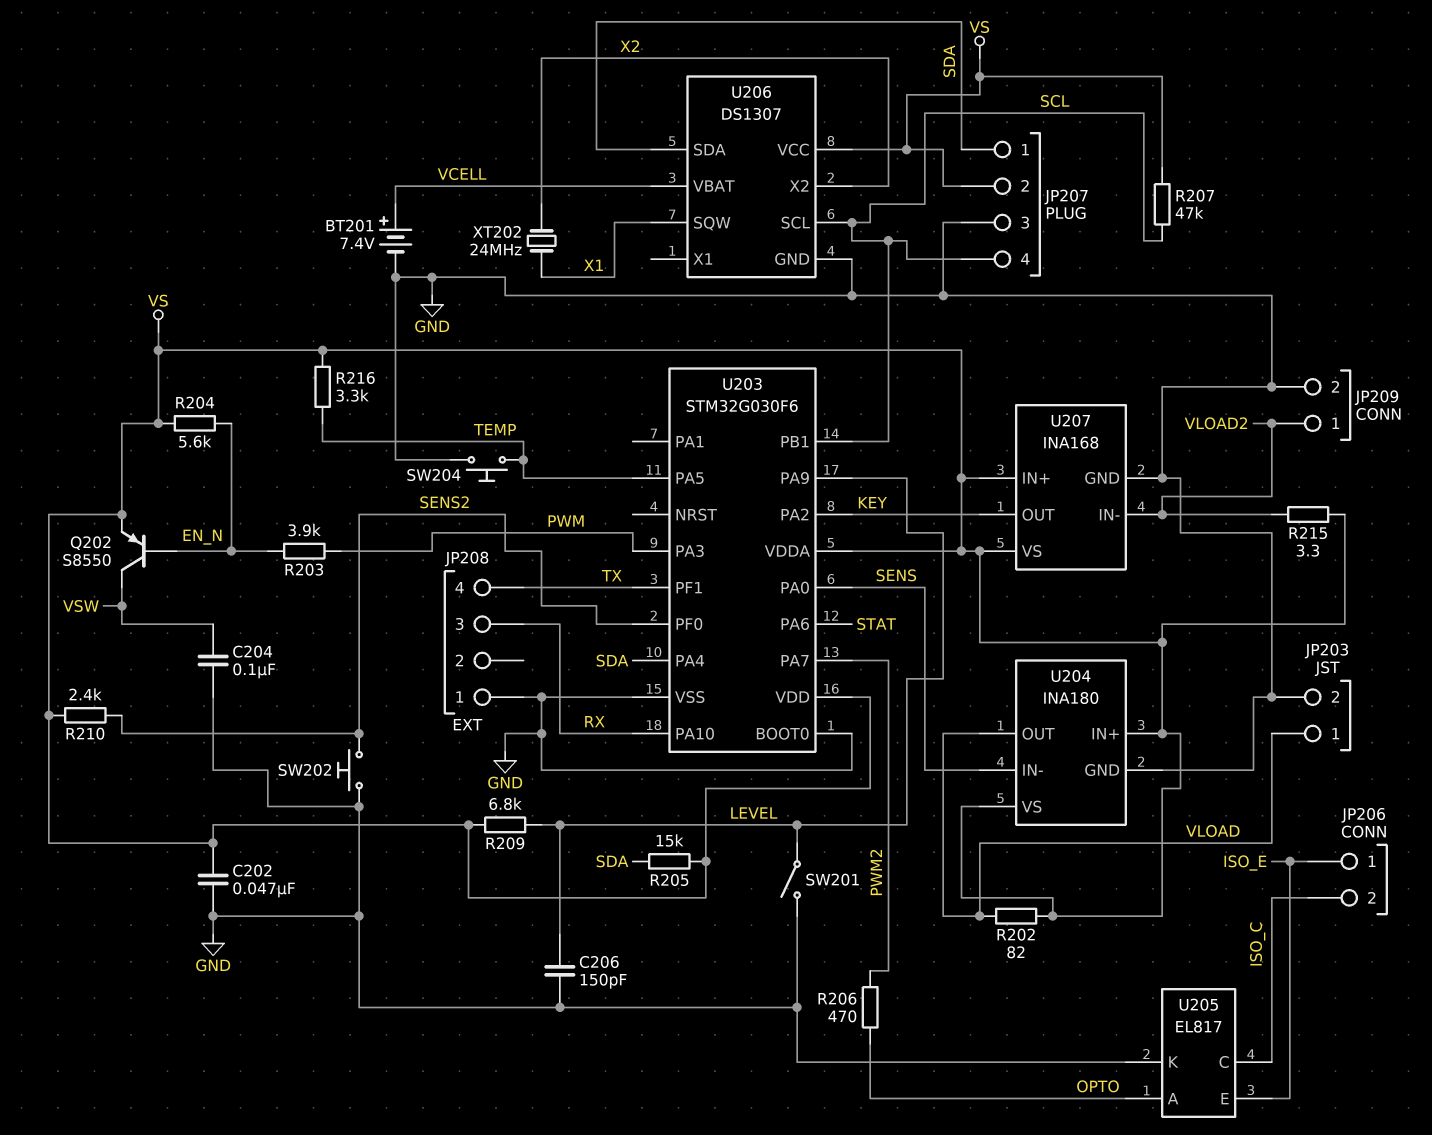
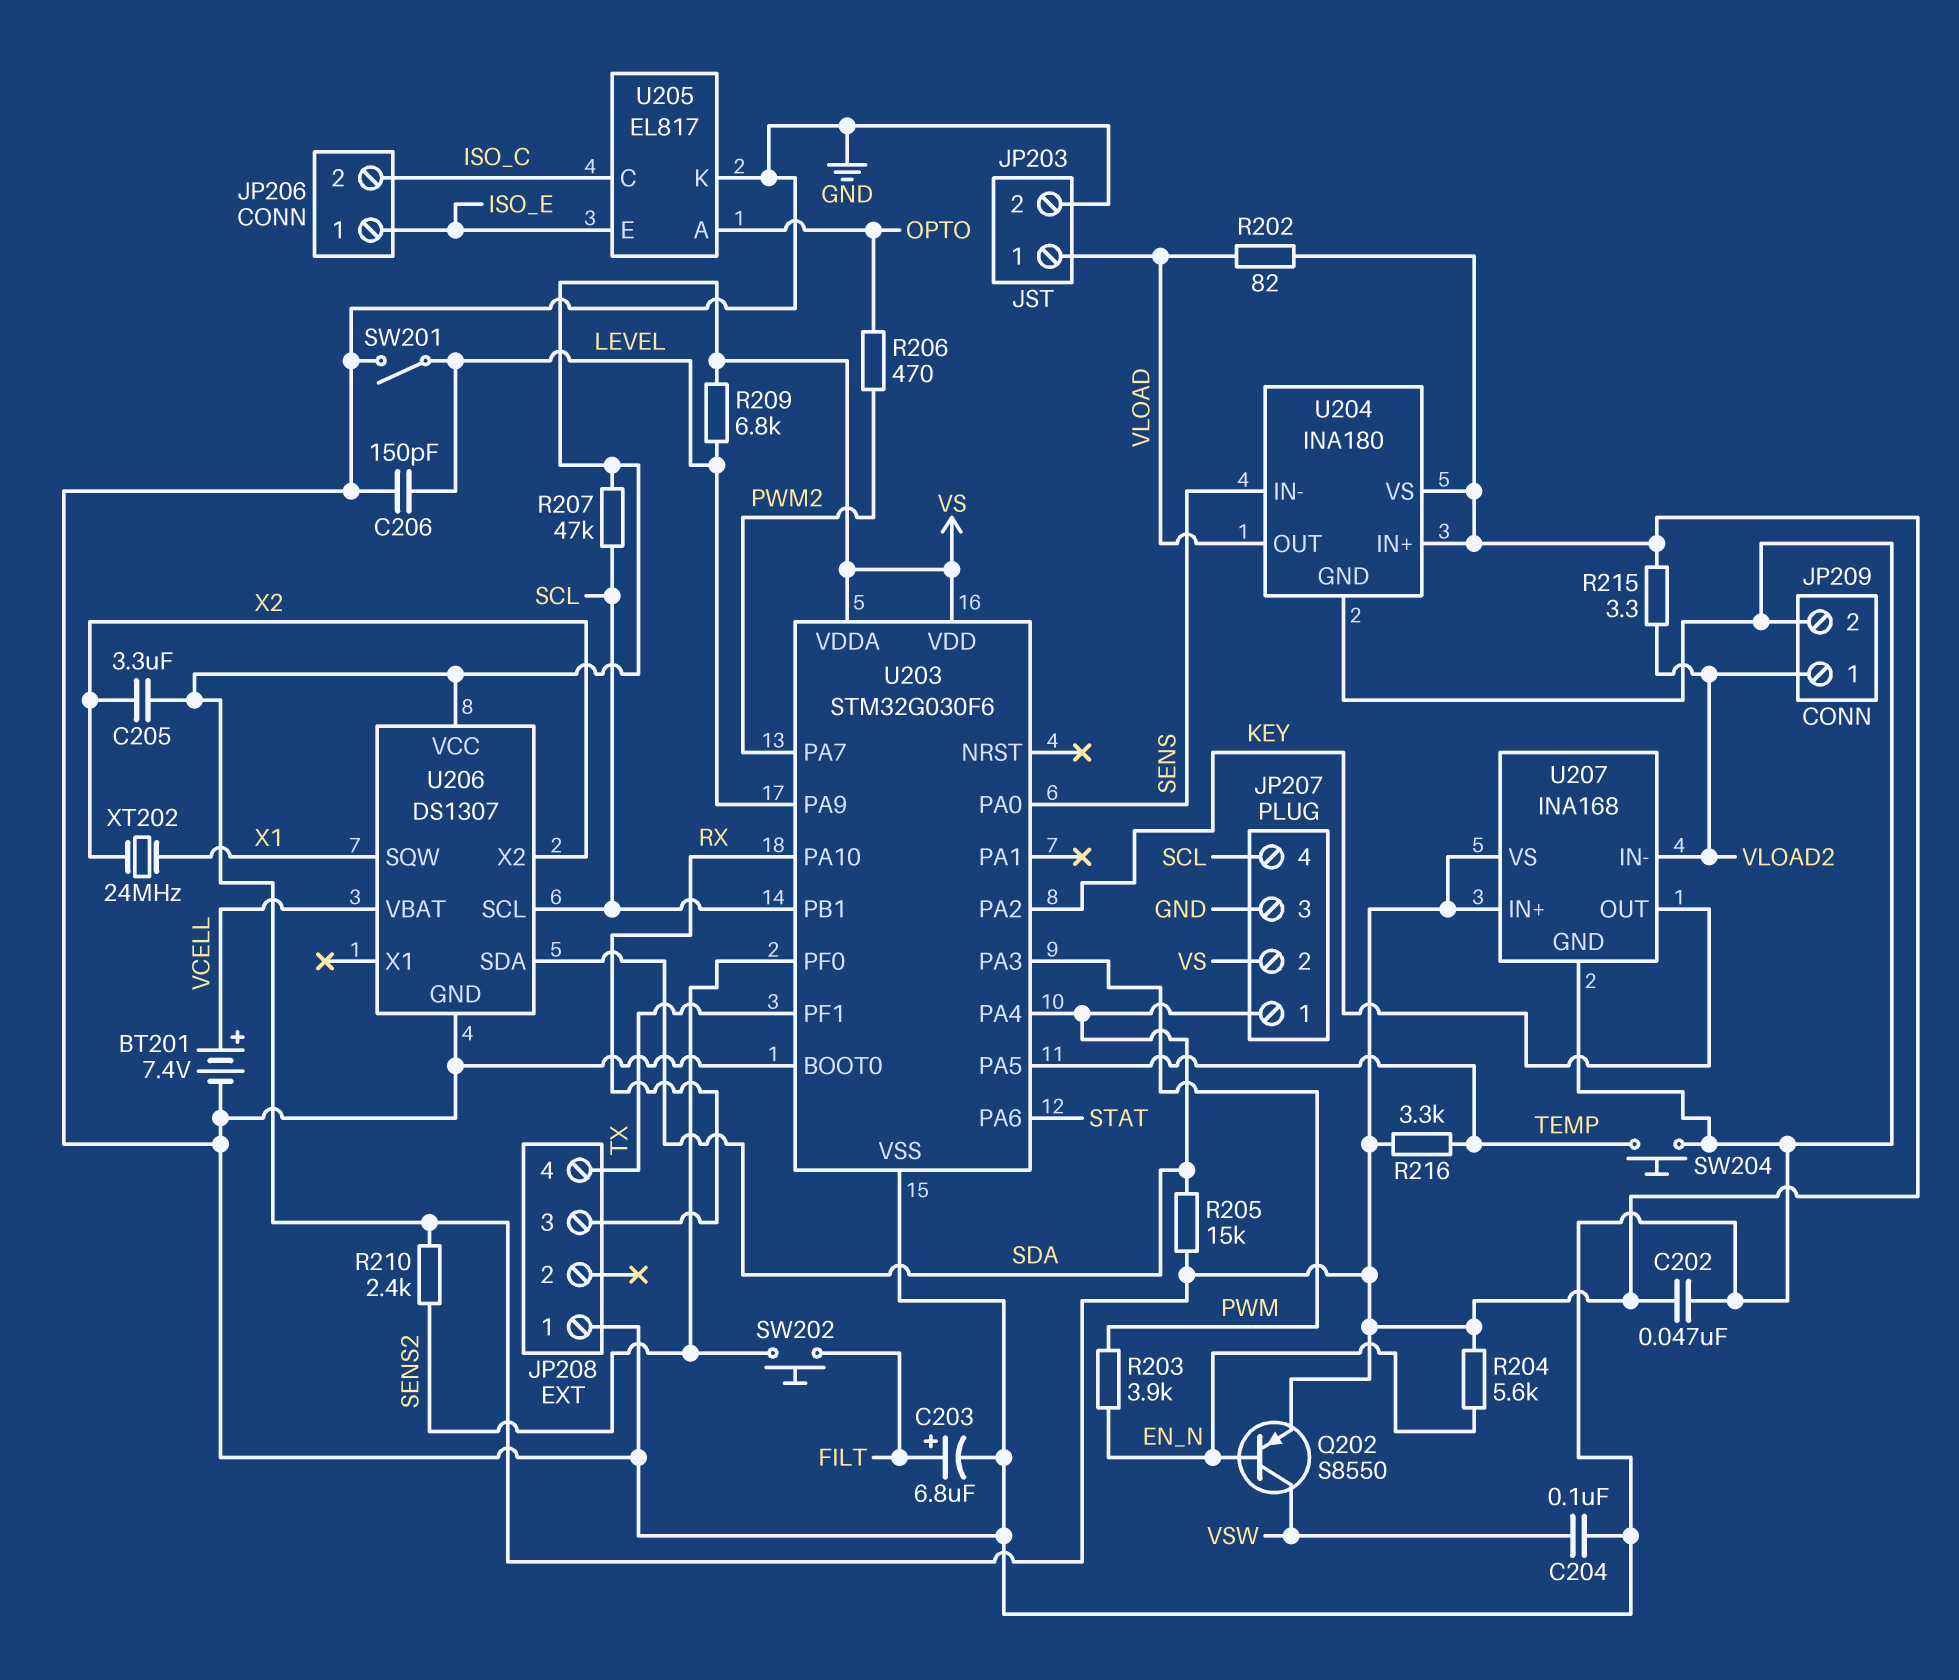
C203: none -> 6.8uF (plus FILT, minus GND)
C205: none -> 3.3uF (VS, X2)
SW202: button (GND, SENS2) -> button (FILT, SENS2)

